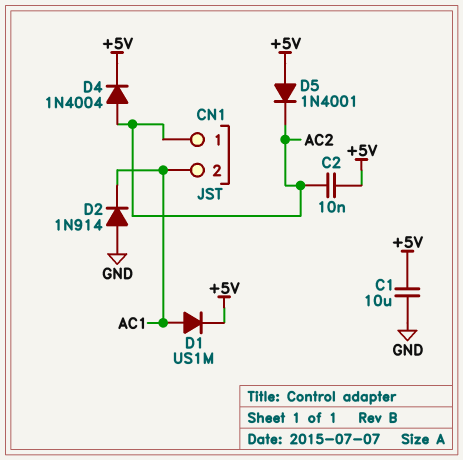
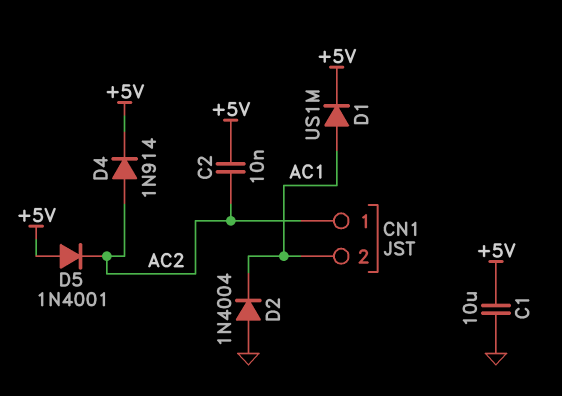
D2: diode 1N914 (A GND, K AC1) -> diode 1N4004 (A GND, K AC1)
D4: diode 1N4004 (A AC2, K +5V) -> diode 1N914 (A AC2, K +5V)

